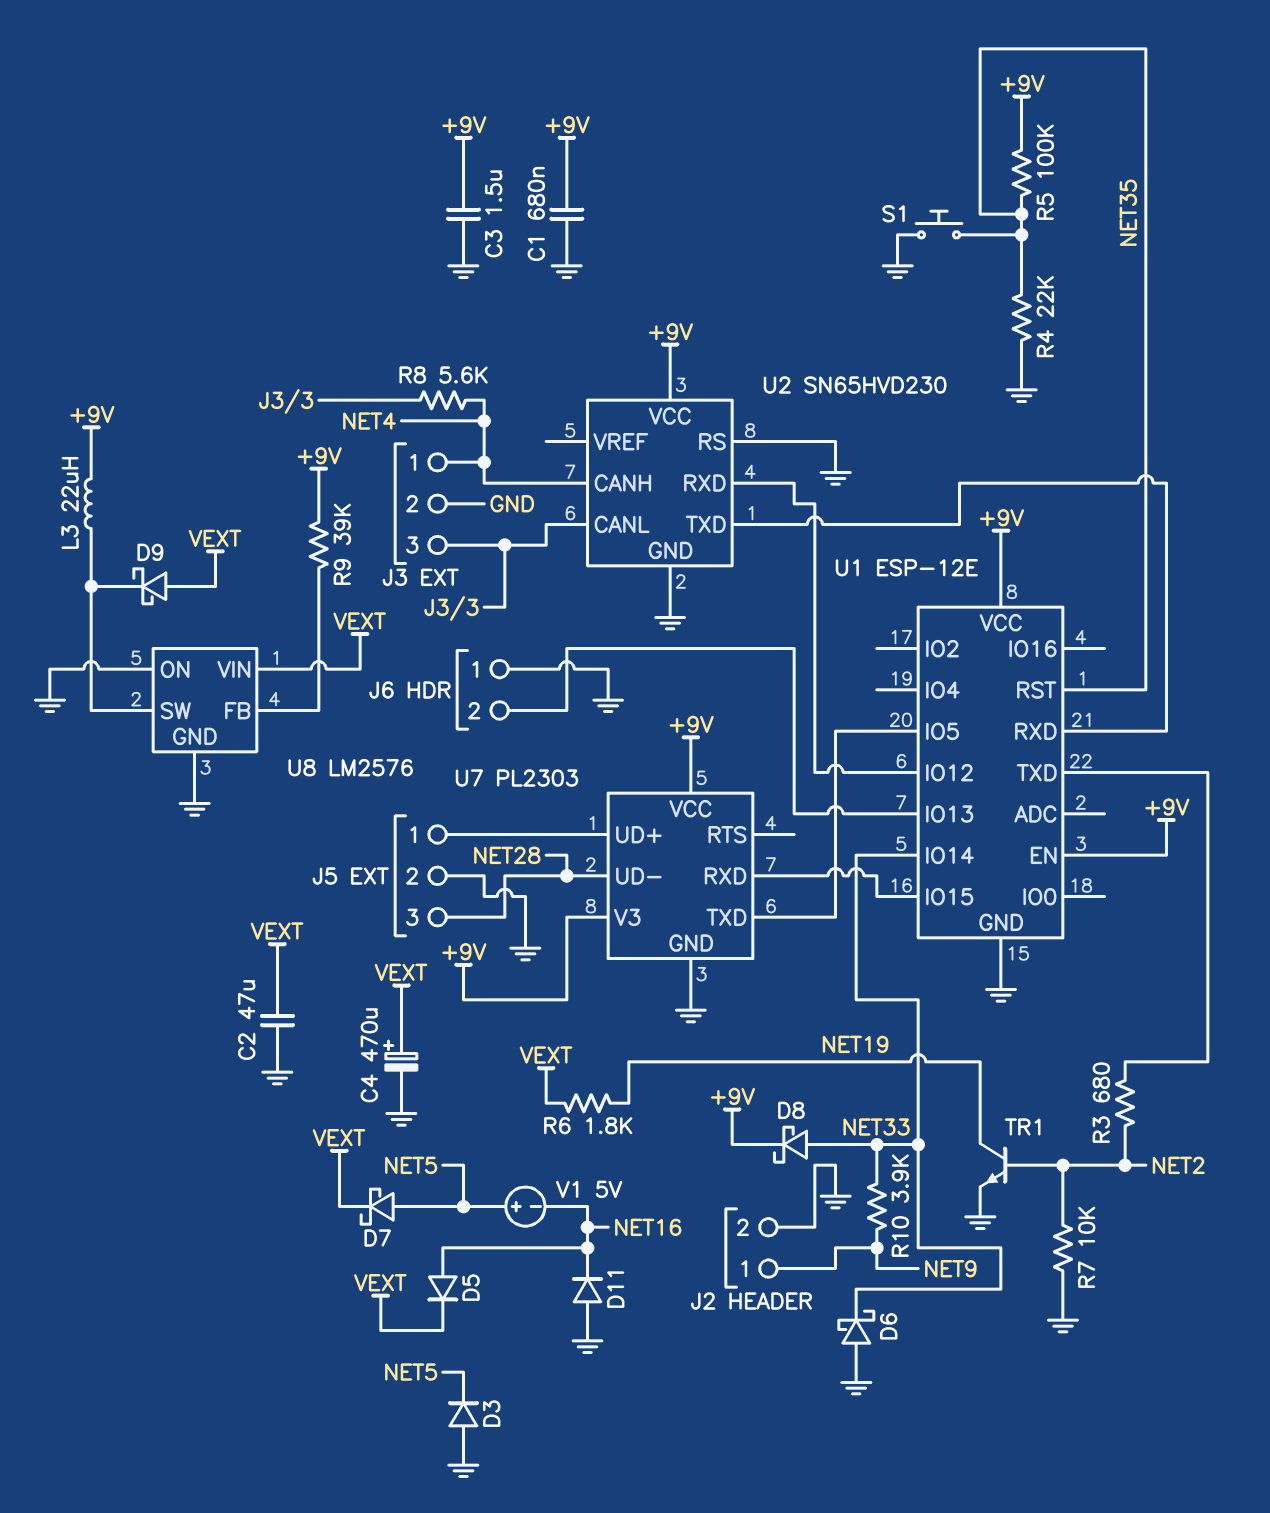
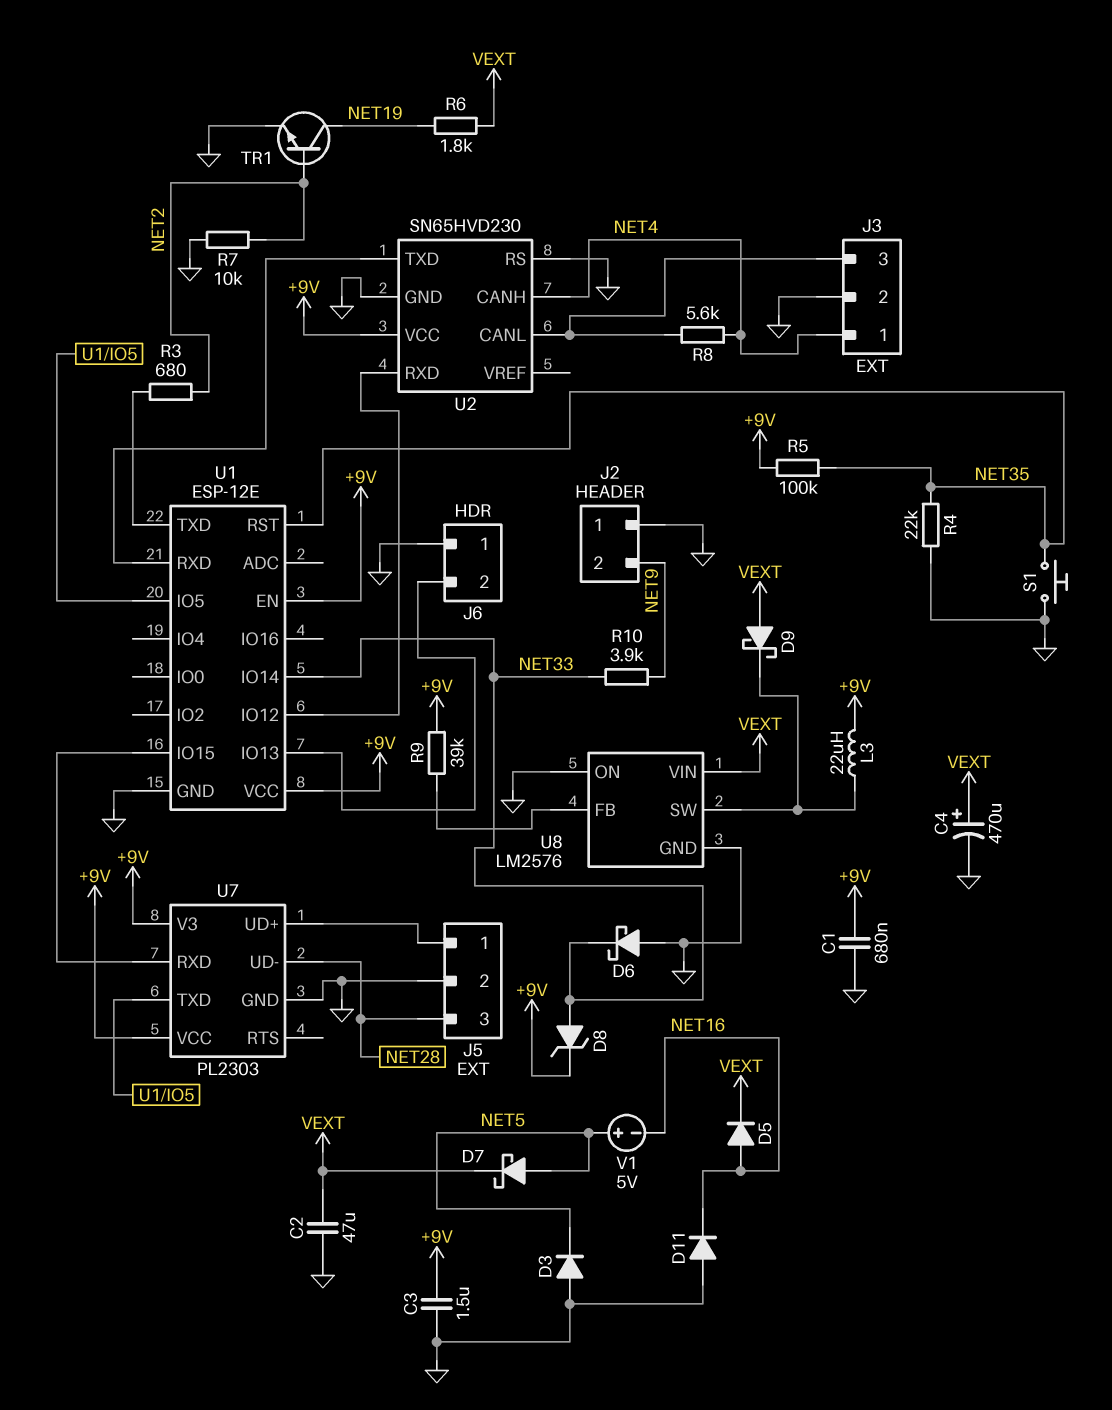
D8: schottky (A NET33, K +9V) -> zener (A NET33, K +9V)
J2 pin 1: NET9 -> GND
J2 pin 2: GND -> NET9

